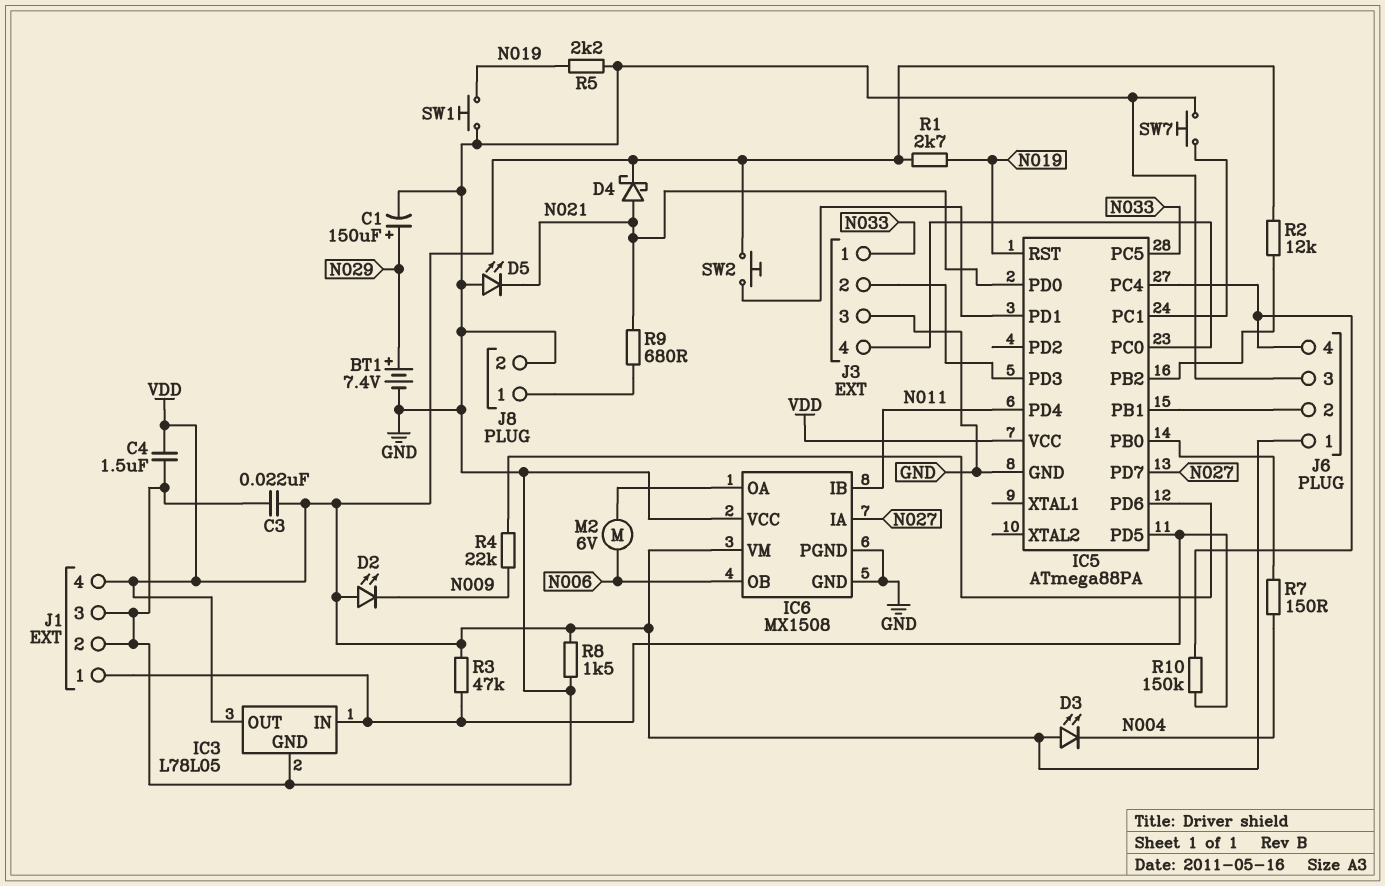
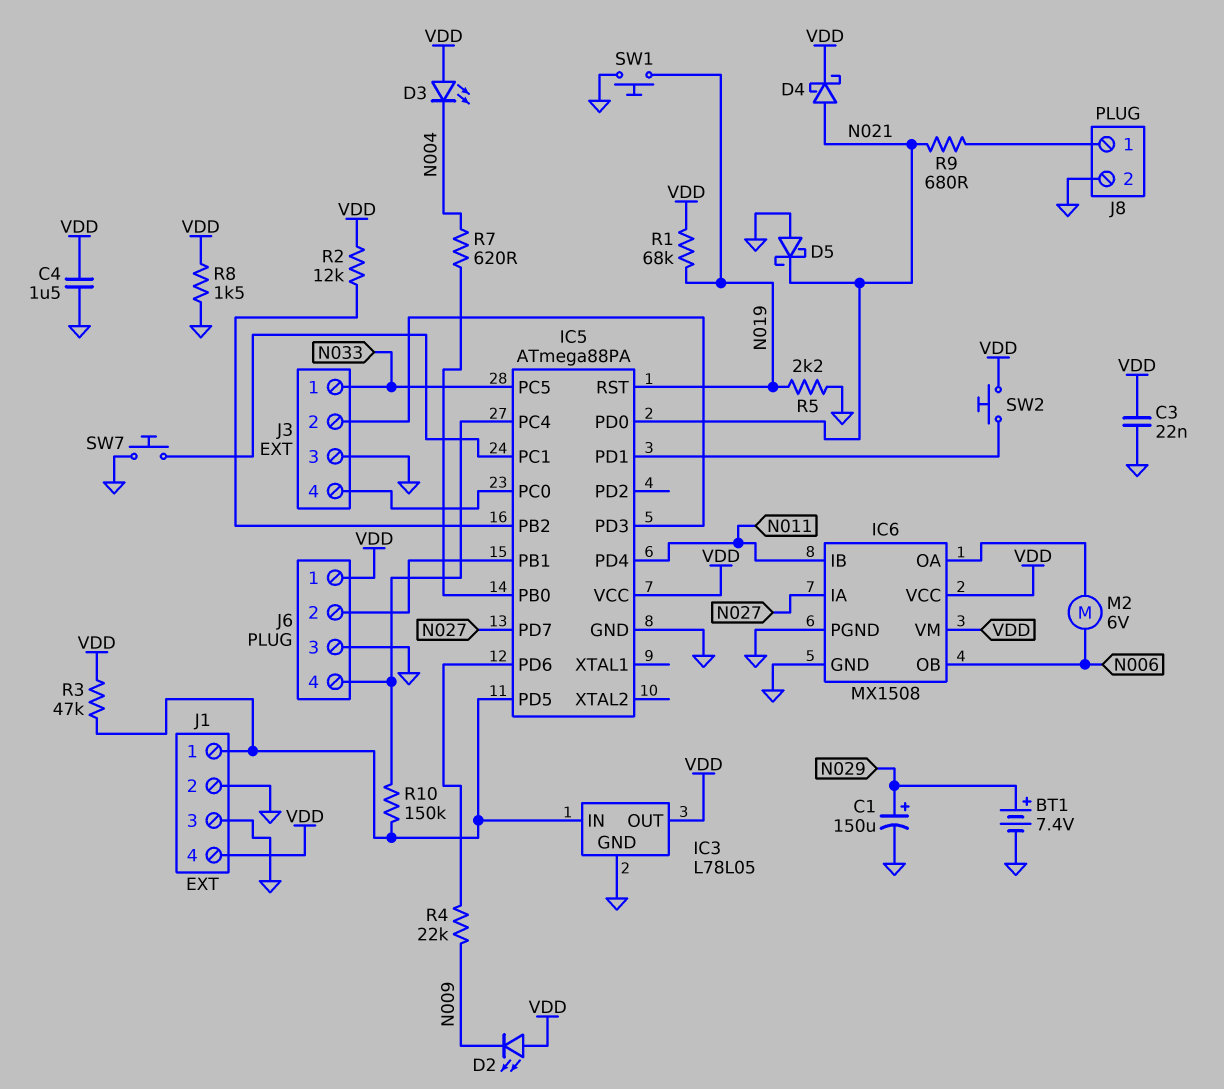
D5: LED (A GND, K N021) -> schottky (A GND, K N021)
IC6 pin VCC: GND -> VDD
R1: 2.7k (N019, VDD) -> 68k (N019, VDD)
R7: 150 (IC5/PB0, N004) -> 620 (IC5/PB0, N004)

